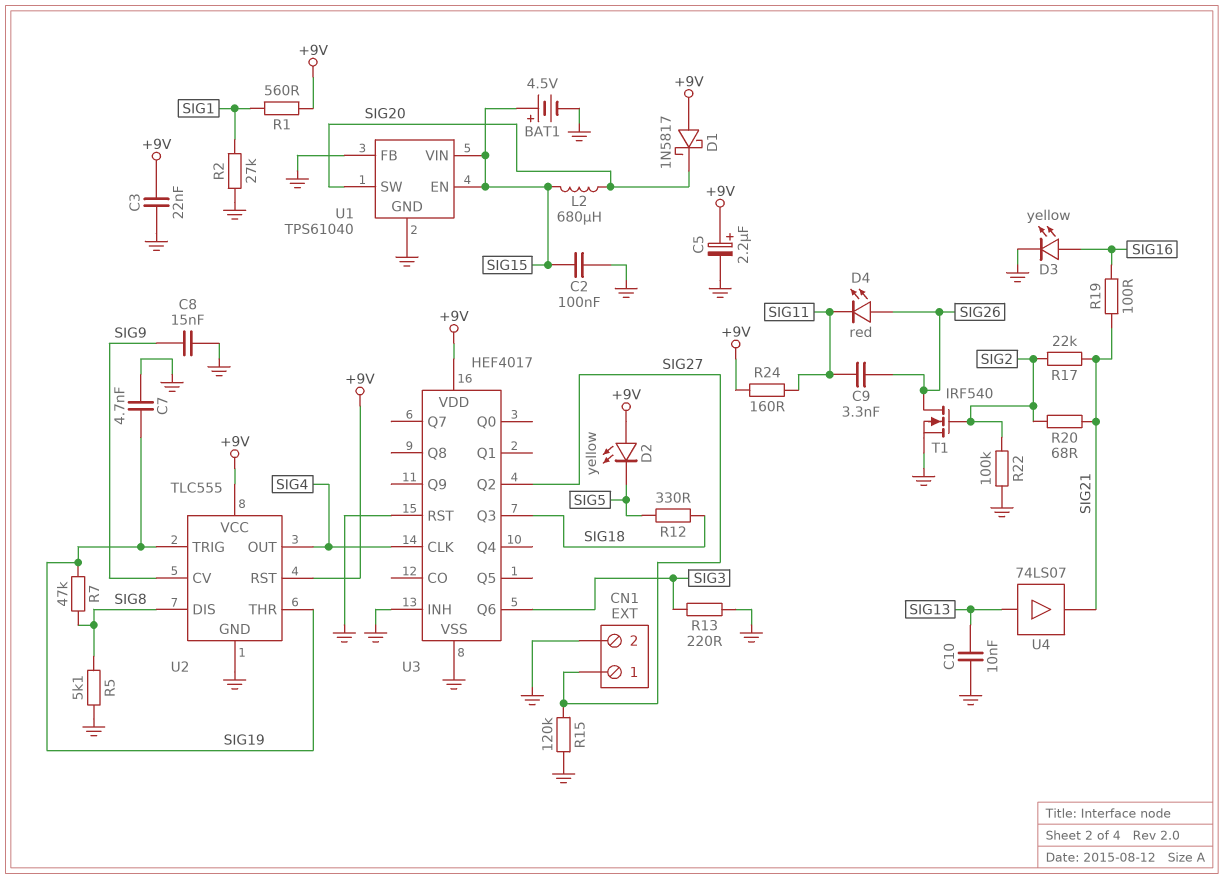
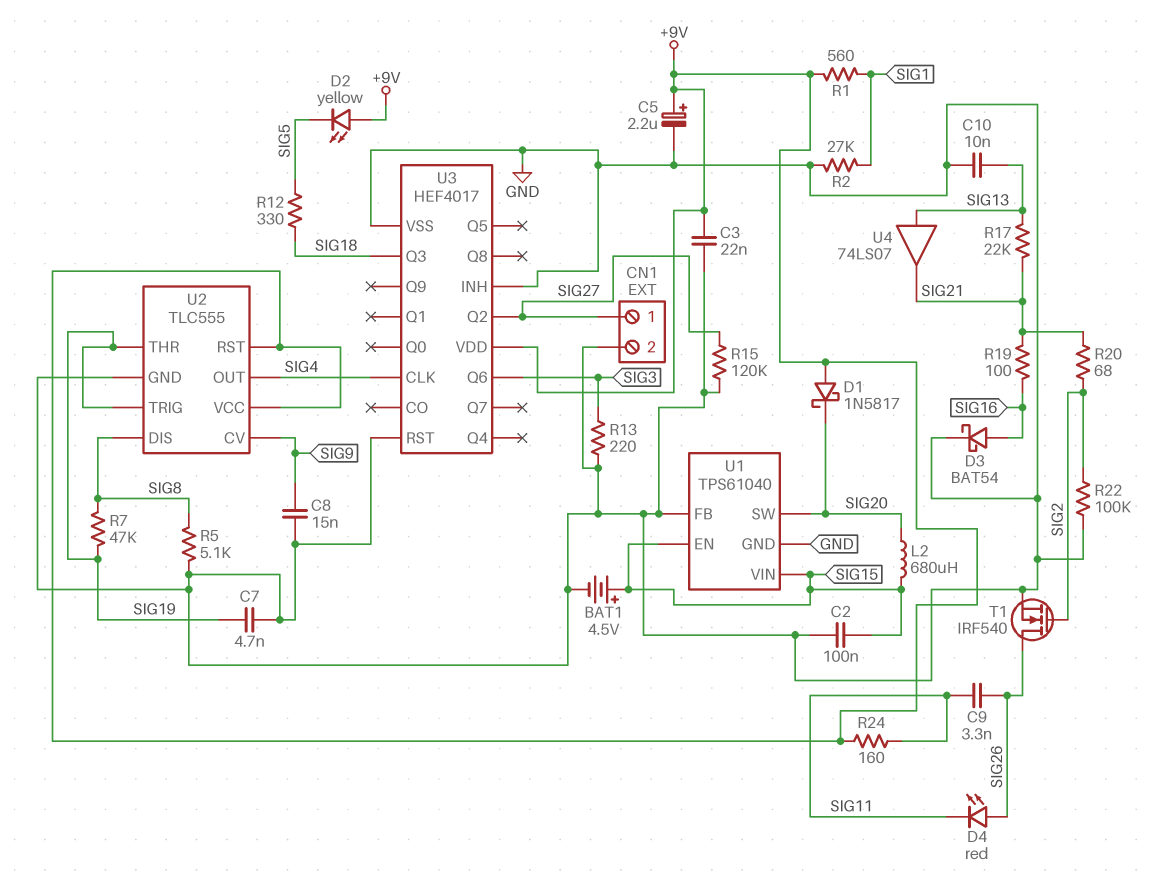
D3: LED yellow (A SIG16, K GND) -> schottky BAT54 (A SIG16, K GND)
R17: 22k (SIG2, SIG21) -> 22k (SIG13, SIG21)

